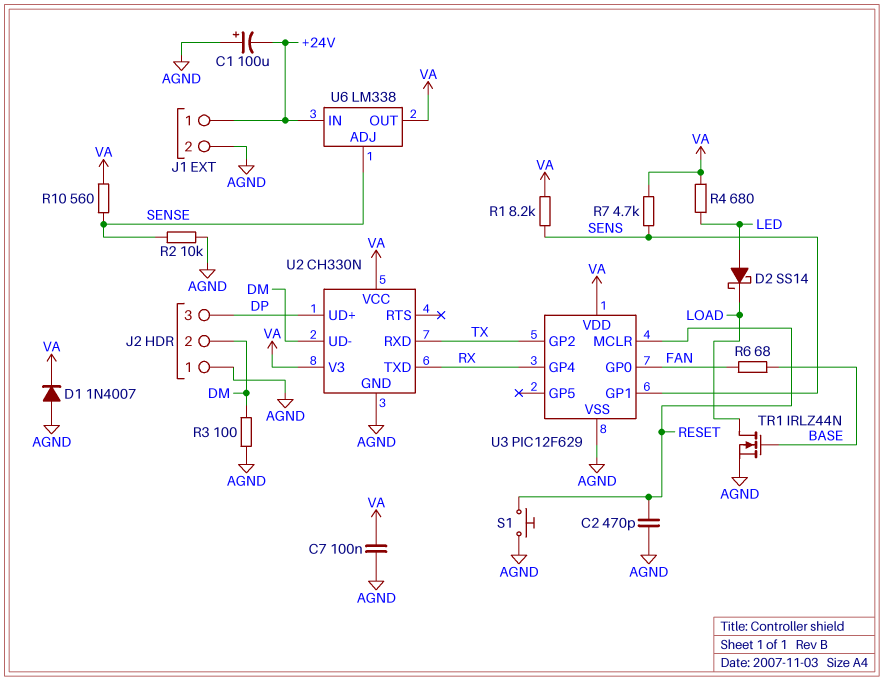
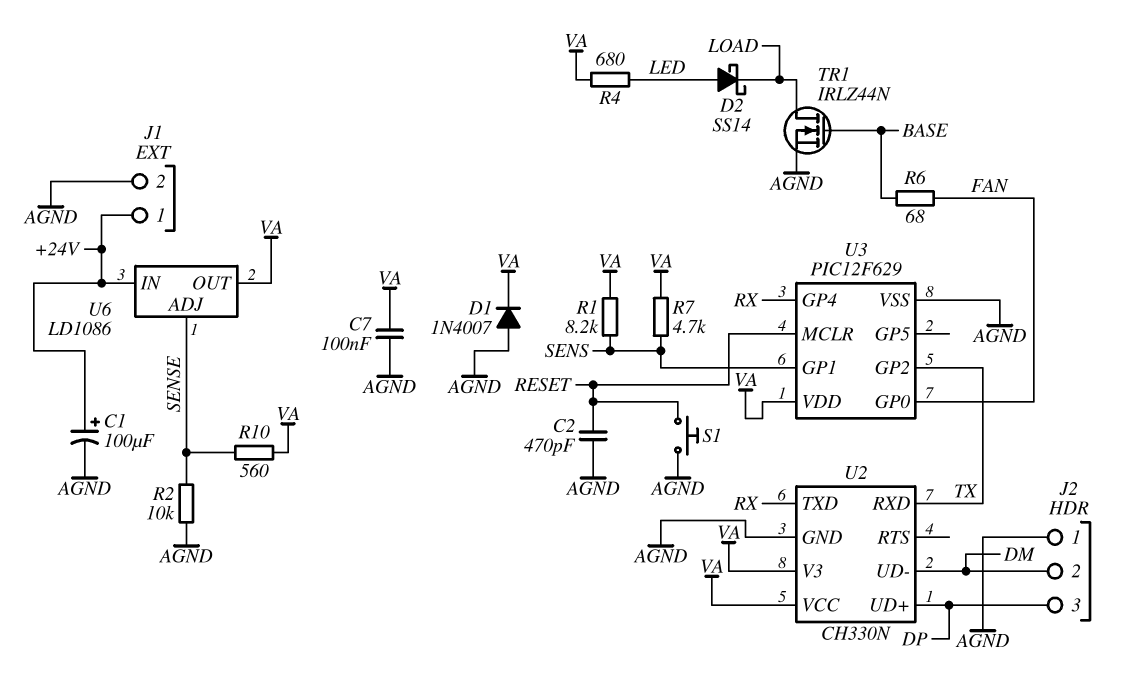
C1: 100uF (plus AGND, minus +24V) -> 100uF (plus +24V, minus AGND)
R3: 100 (AGND, DM) -> none
U6: LM338 -> LD1086

